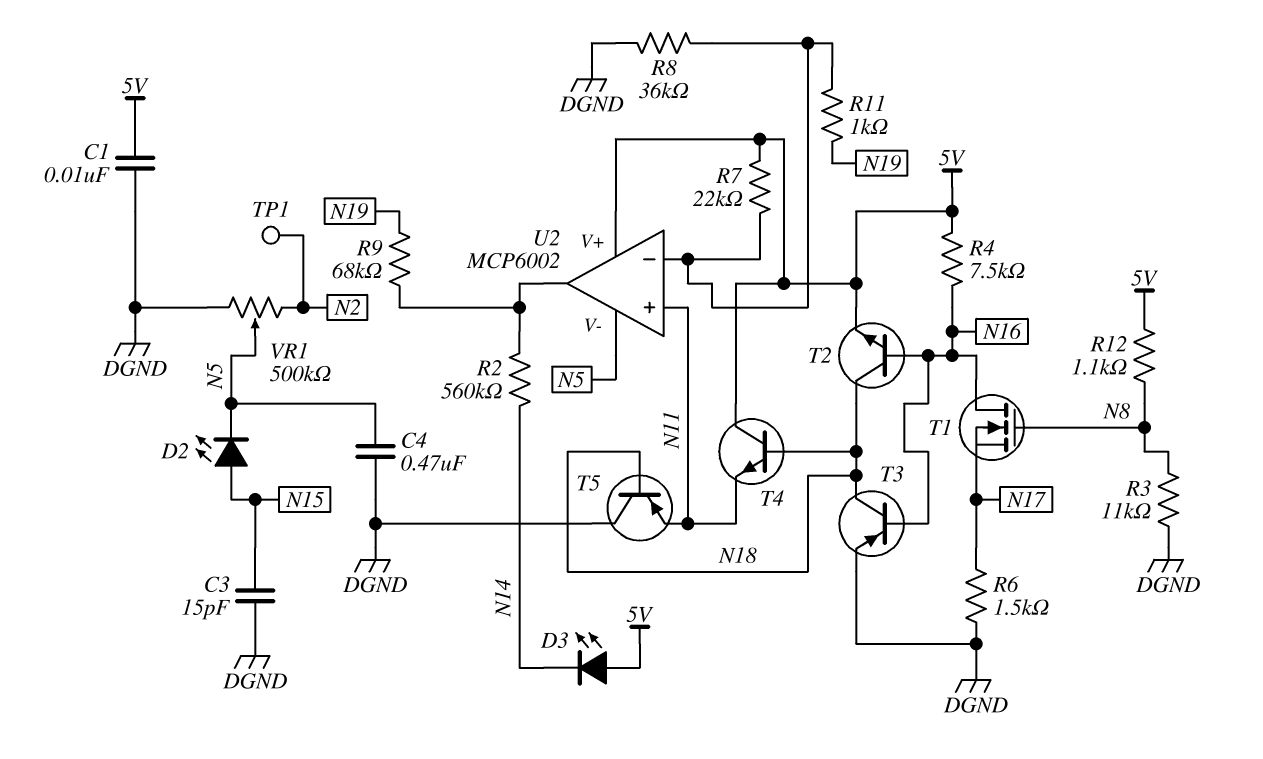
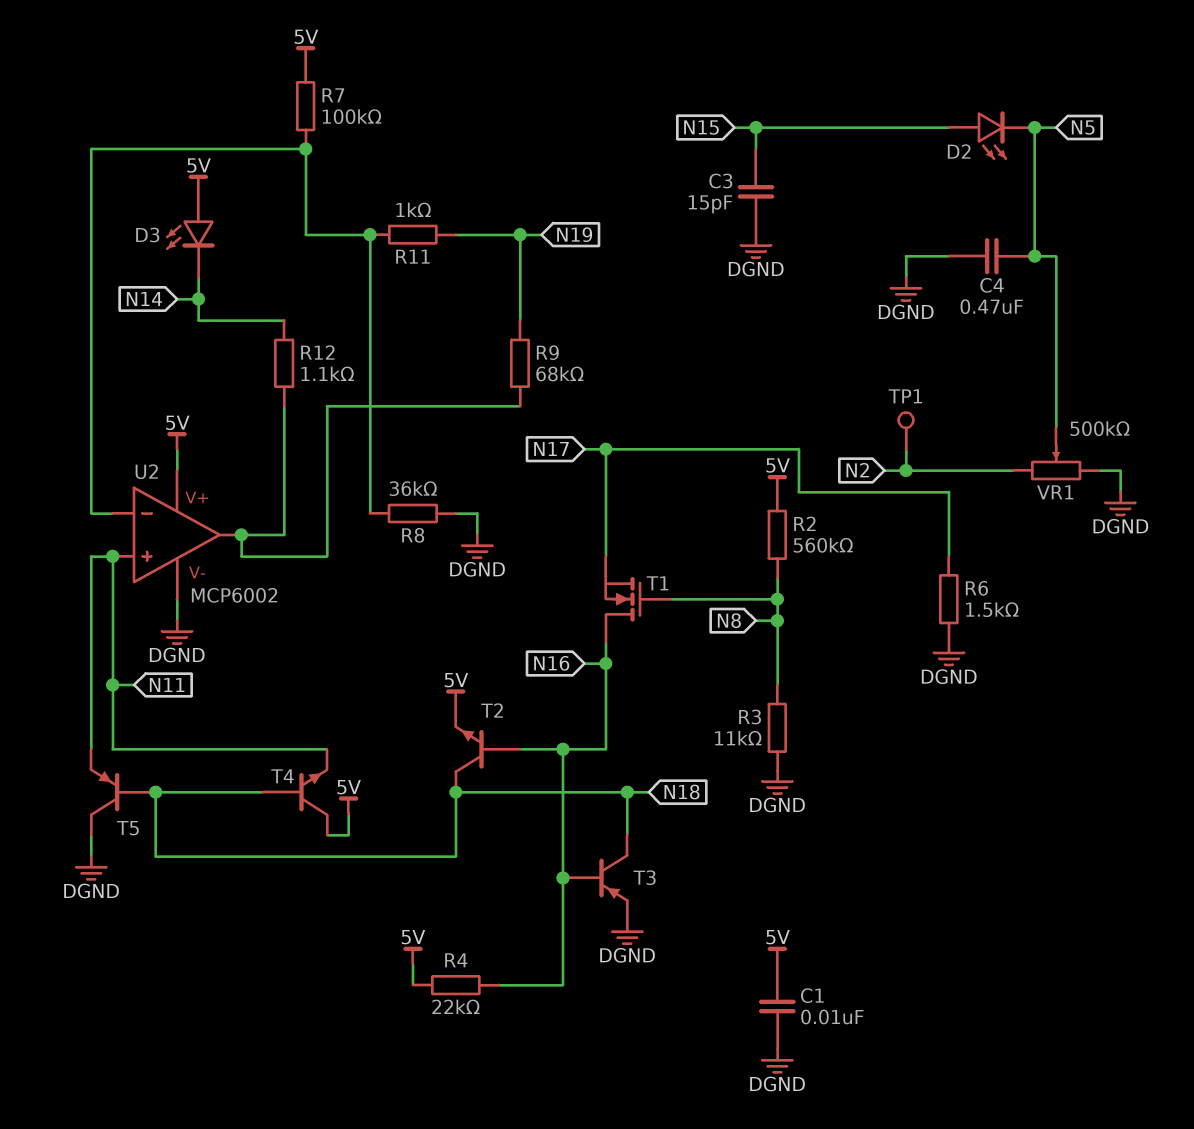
R2: 560k (N14, U2/out) -> 560k (5V, N8)
R4: 7.5k (5V, N16) -> 22k (5V, N16)
R7: 22k (5V, U2/in-) -> 100k (5V, U2/in-)
R12: 1.1k (5V, N8) -> 1.1k (N14, U2/out)
U2 pin V-: N5 -> DGND

